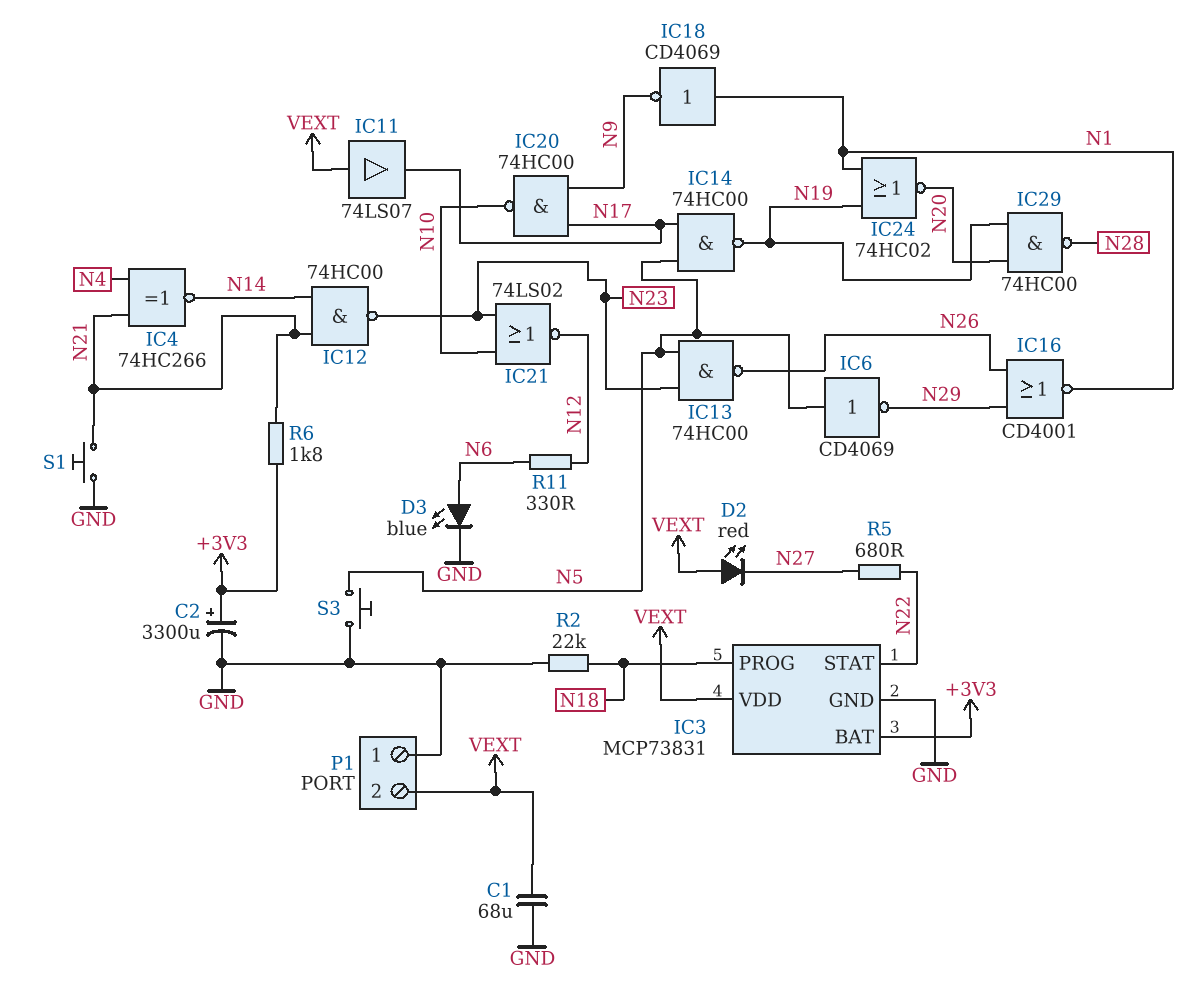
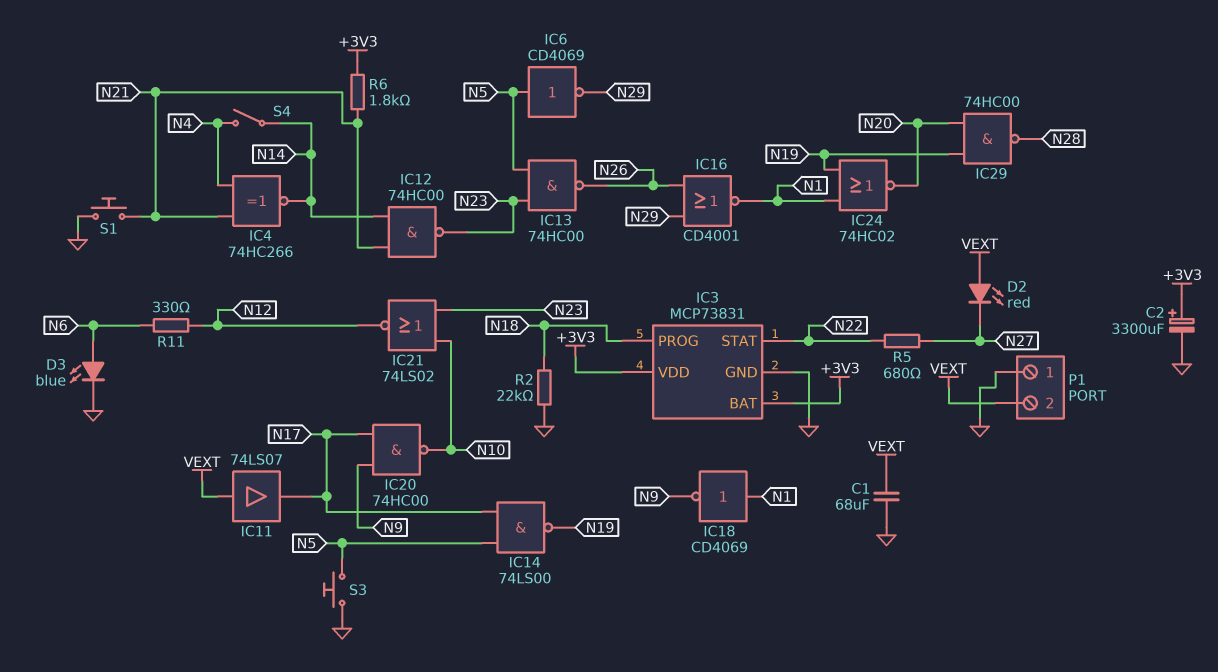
IC3 pin VDD: VEXT -> +3V3
IC14: NAND 74HC00 (in N5, in N17, out N19) -> NAND 74LS00 (in N5, in N17, out N19)
S4: none -> switch (N4, N14)

